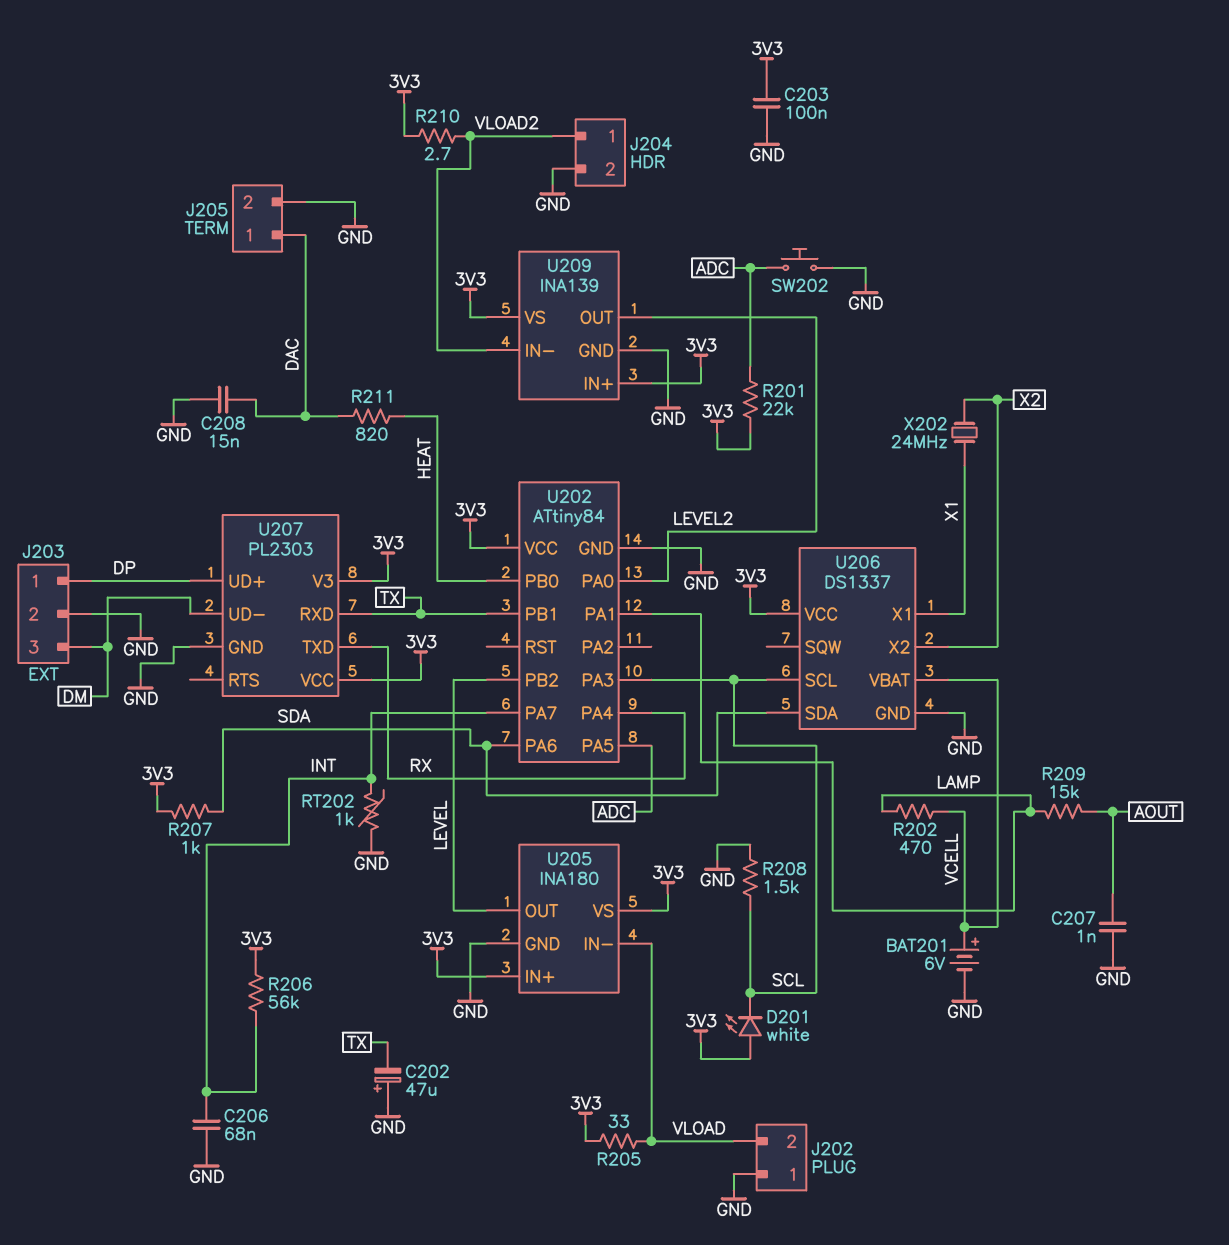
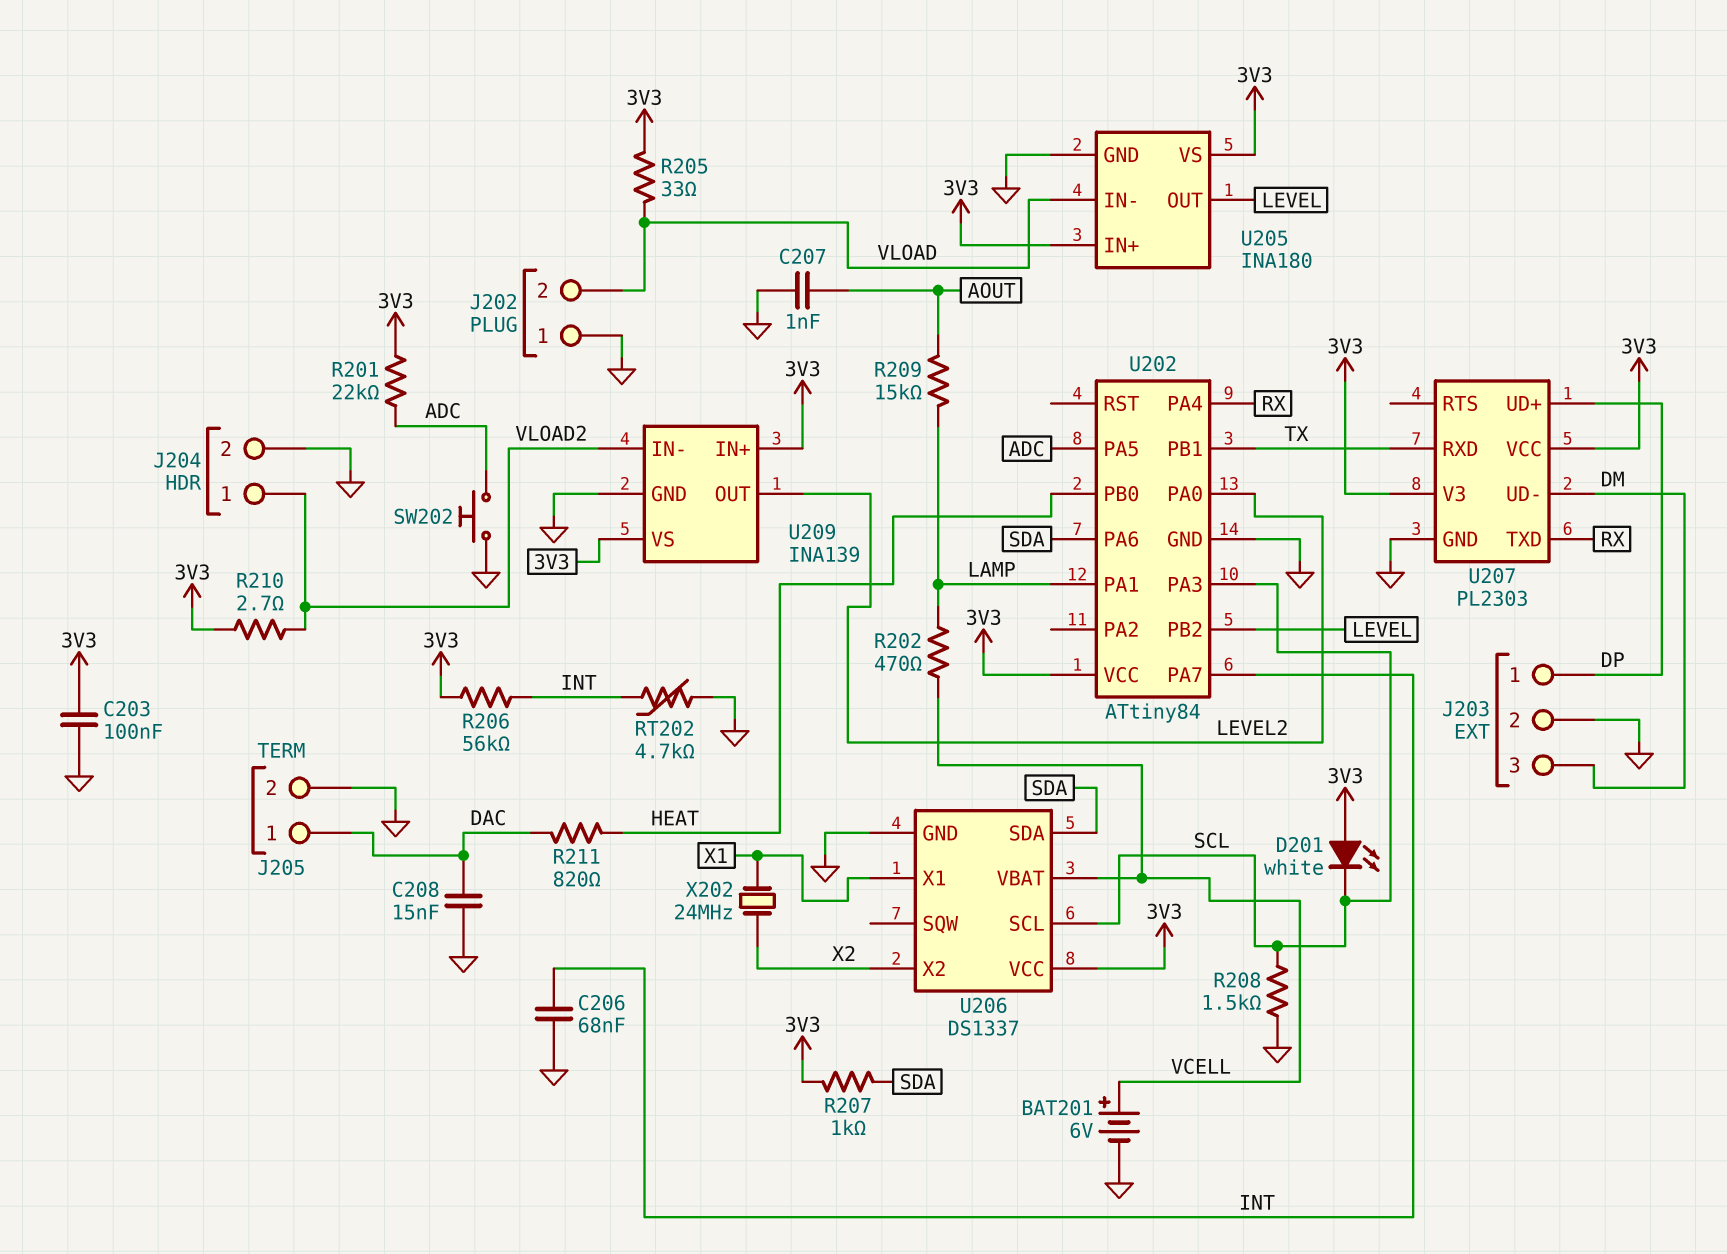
C202: 47uF (plus GND, minus TX) -> none
RT202: 1k (GND, INT) -> 4.7k (GND, INT)

